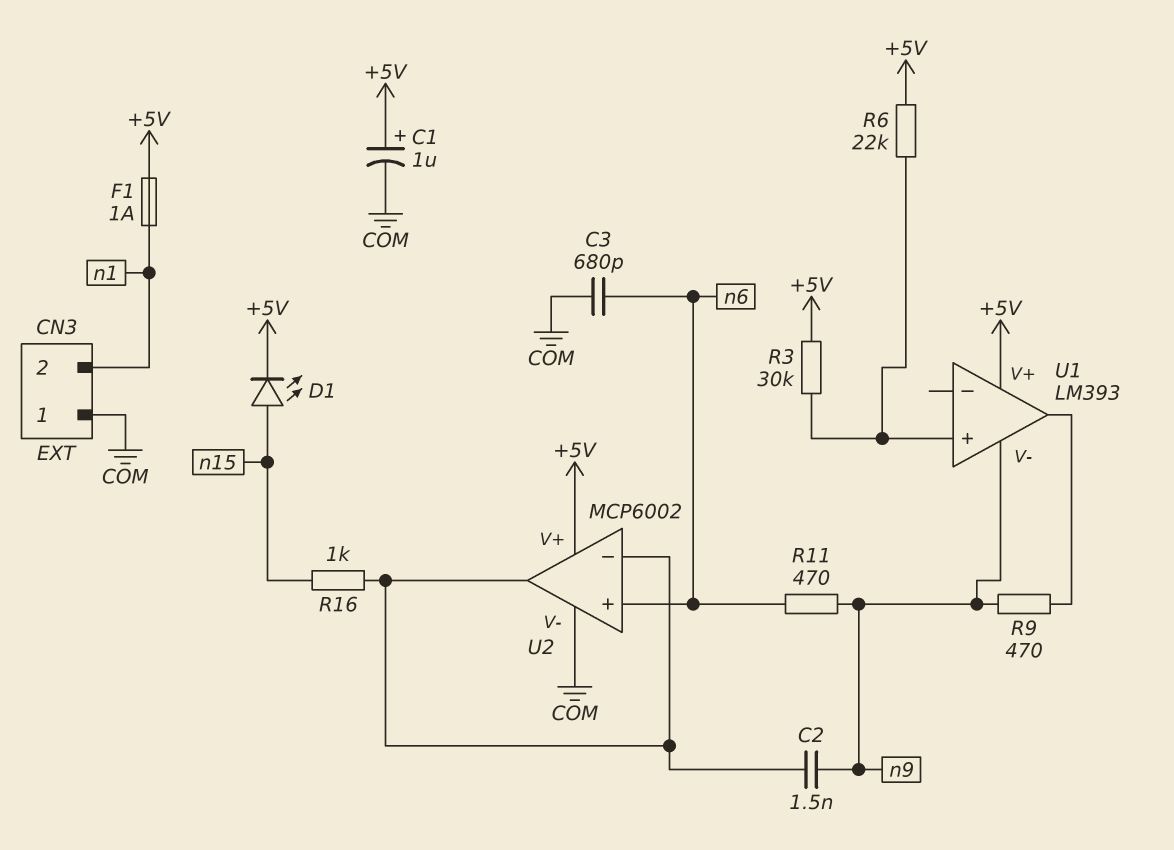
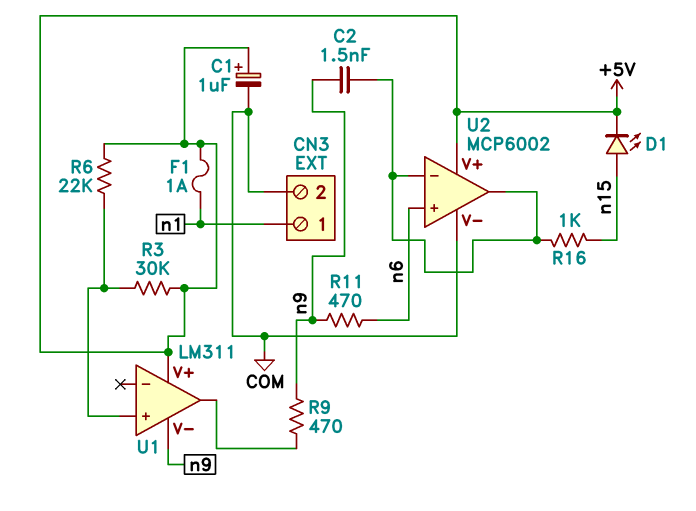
C3: 680pF (COM, n6) -> none
CN3 pin 1: COM -> n1
CN3 pin 2: n1 -> COM
U1: LM393 -> LM311

